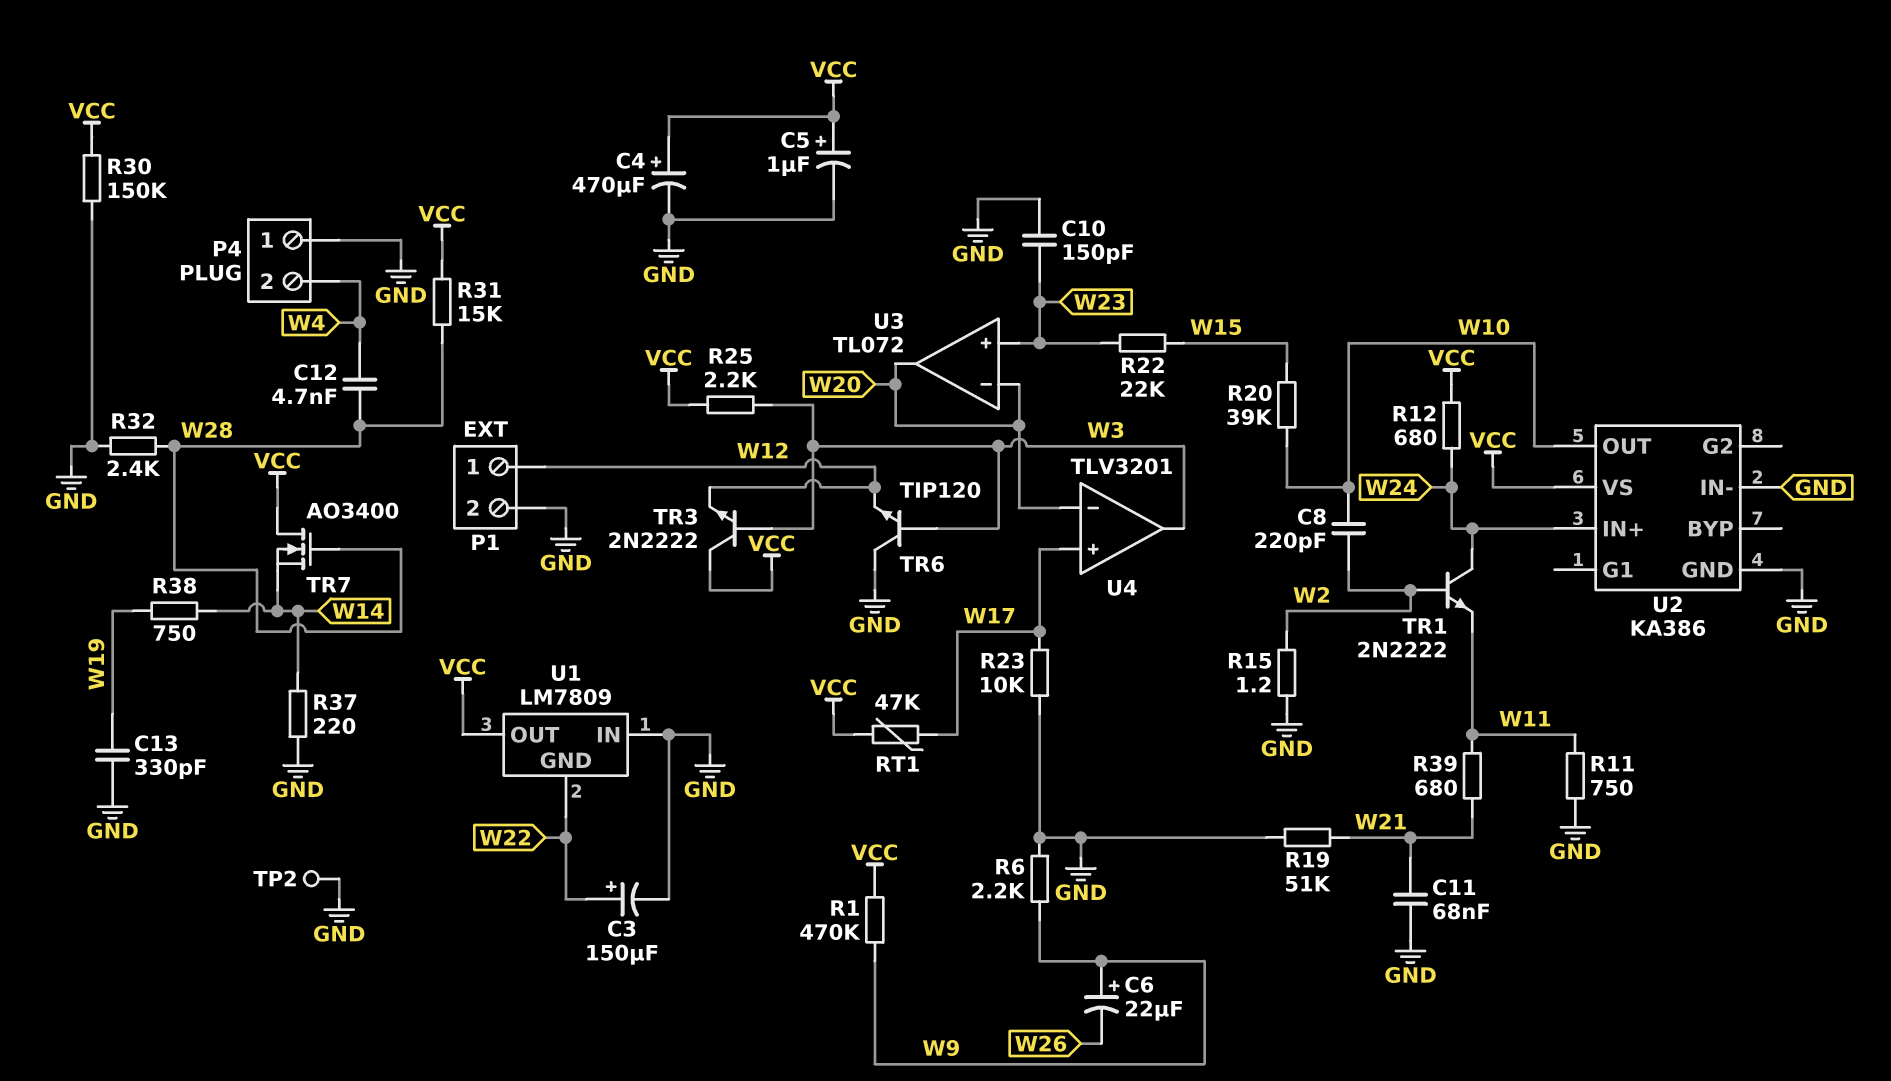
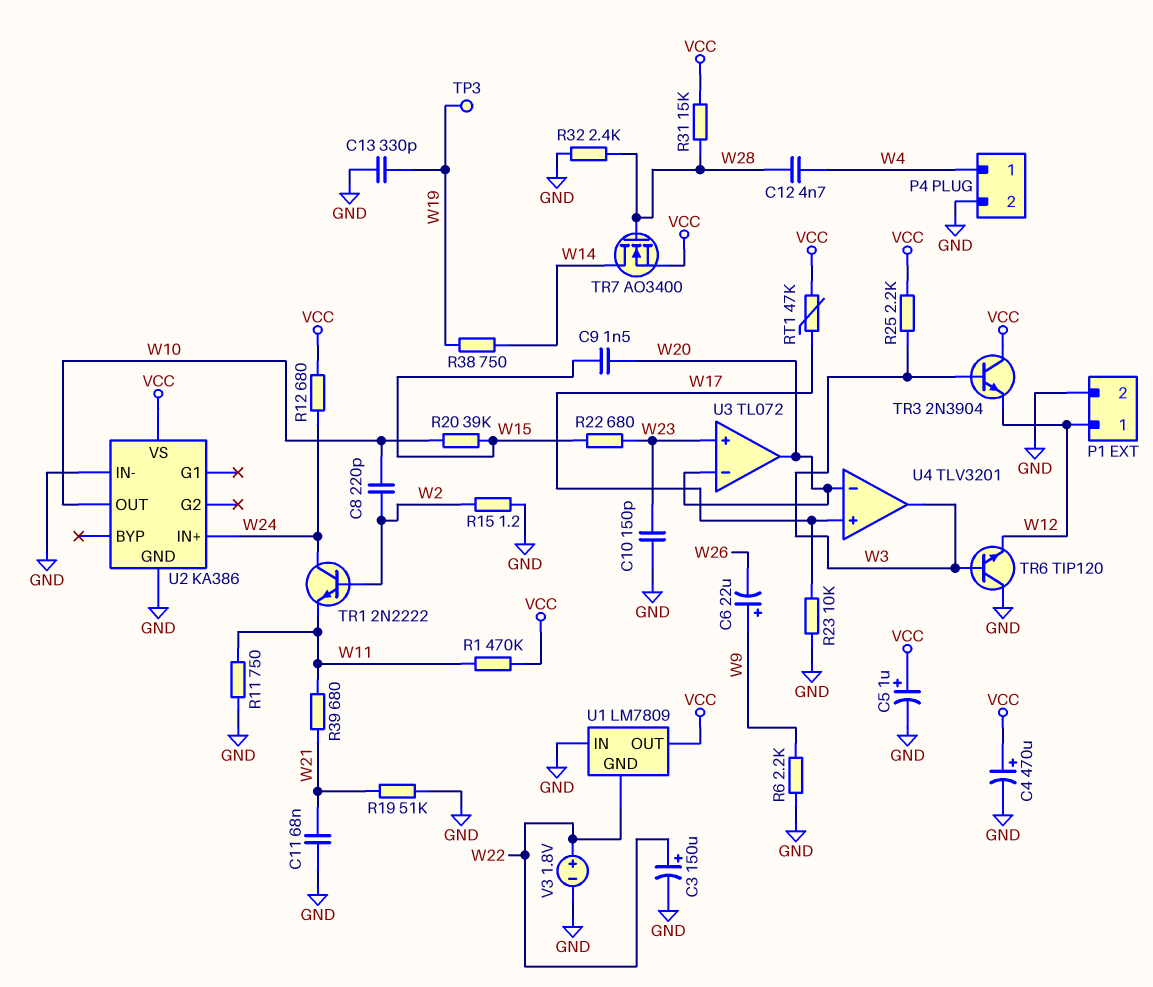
C9: none -> 1.5nF (W15, W20)
P4 pin 1: GND -> W4
P4 pin 2: W4 -> GND
R1: 470k (VCC, W9) -> 470k (VCC, W11)
R22: 22k (W15, W23) -> 680 (W15, W23)
R30: 150k (GND, VCC) -> none
R37: 220 (GND, W14) -> none
TP2: test point (GND) -> none
TP3: none -> test point (W19)
TR3: NPN 2N2222 (B W3, C VCC, E W12) -> NPN 2N3904 (B W3, C VCC, E W12)
TR7: NMOS AO3400 (G W28, D VCC, S W14) -> NMOS AO3400 (G W28, D W14, S VCC)
V3: none -> 1.8V (plus W22, minus GND)

